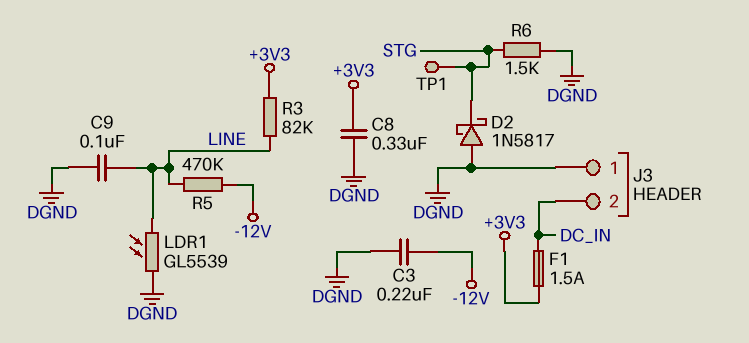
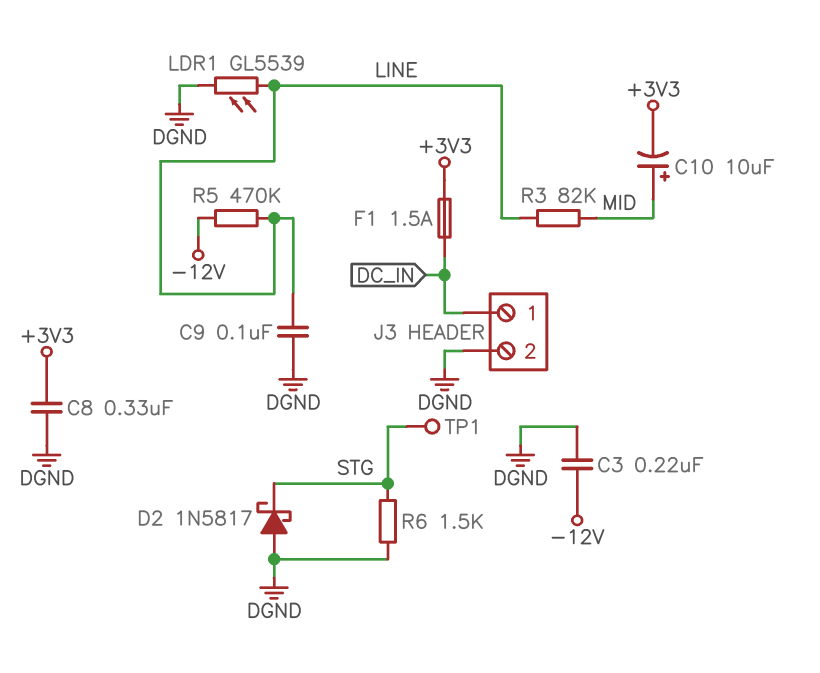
C10: none -> 10uF (plus MID, minus +3V3)
J3 pin 1: DGND -> DC_IN
J3 pin 2: DC_IN -> DGND
R3: 82k (+3V3, LINE) -> 82k (LINE, MID)

